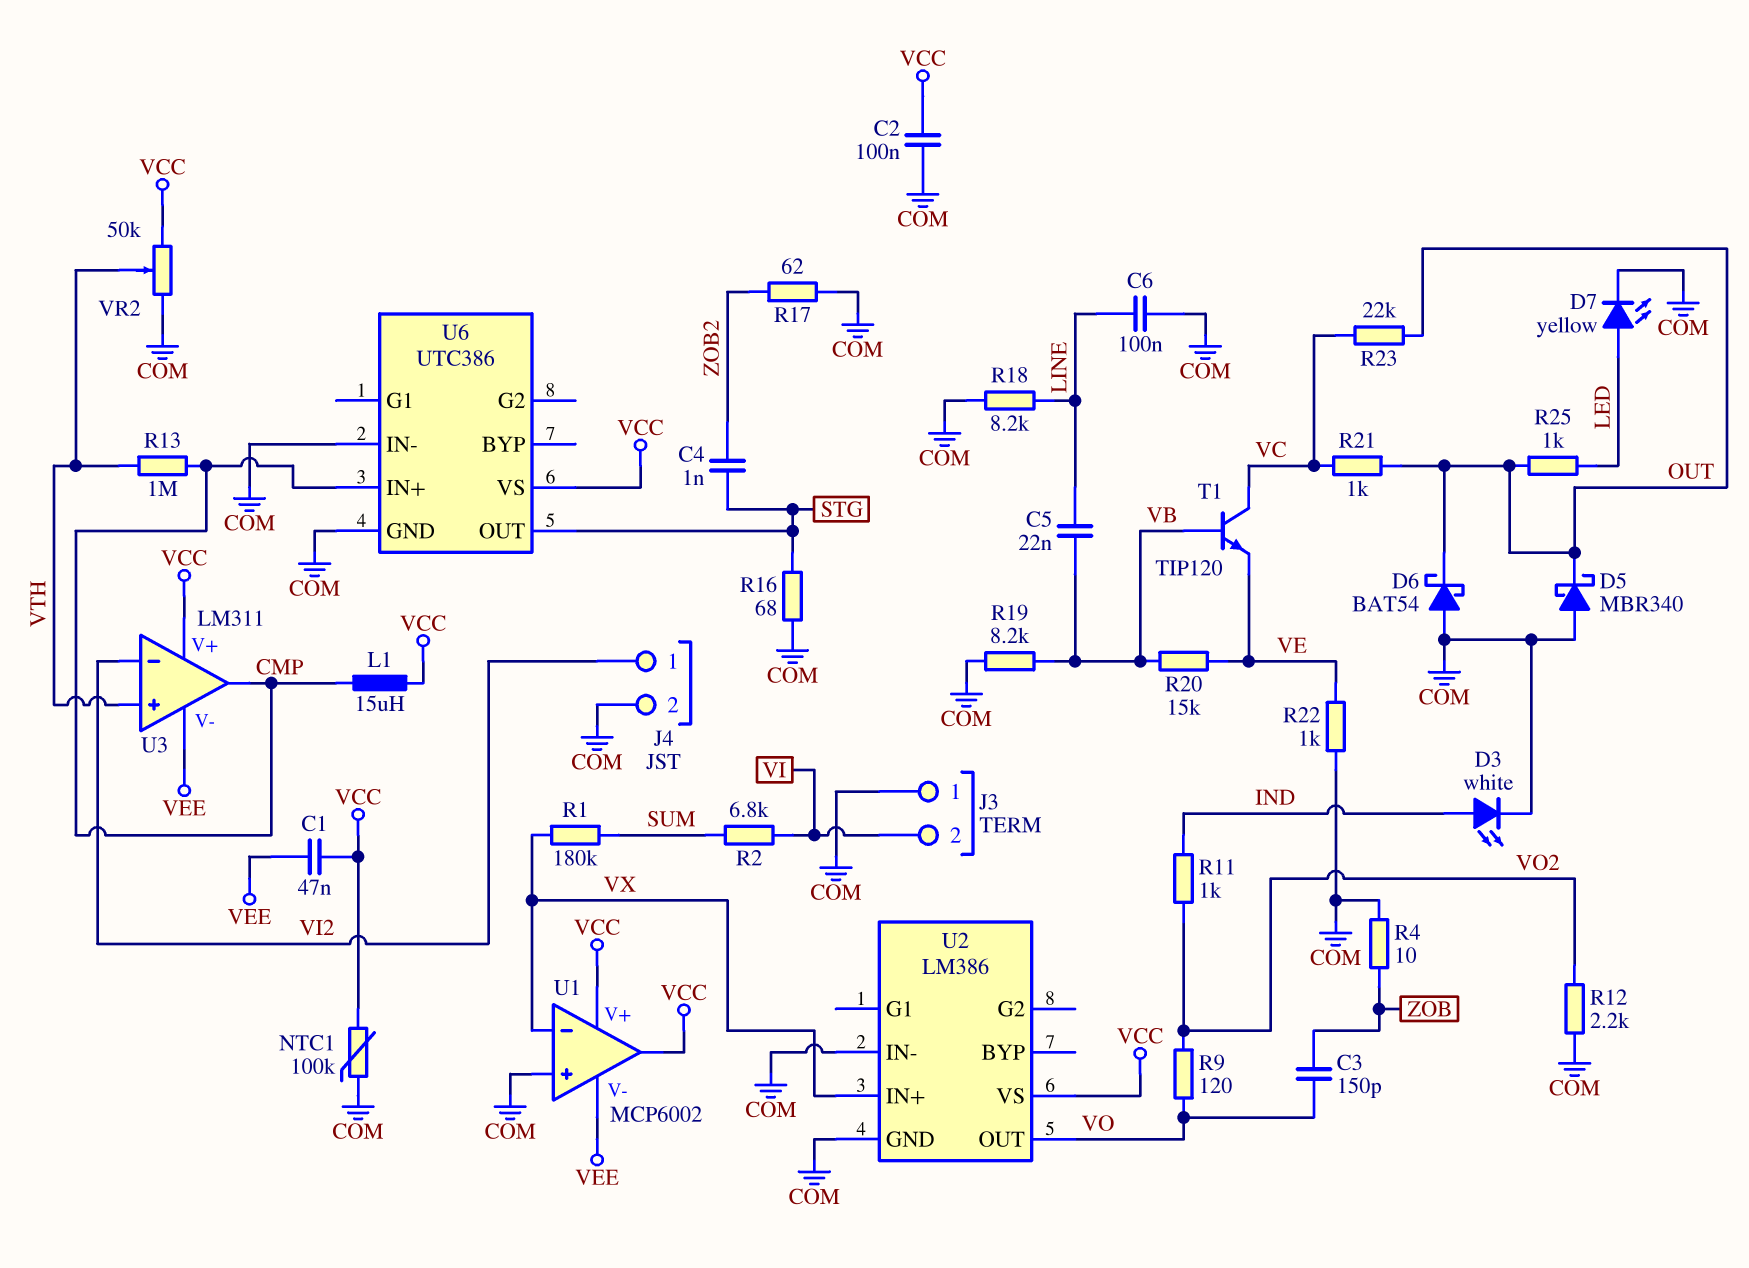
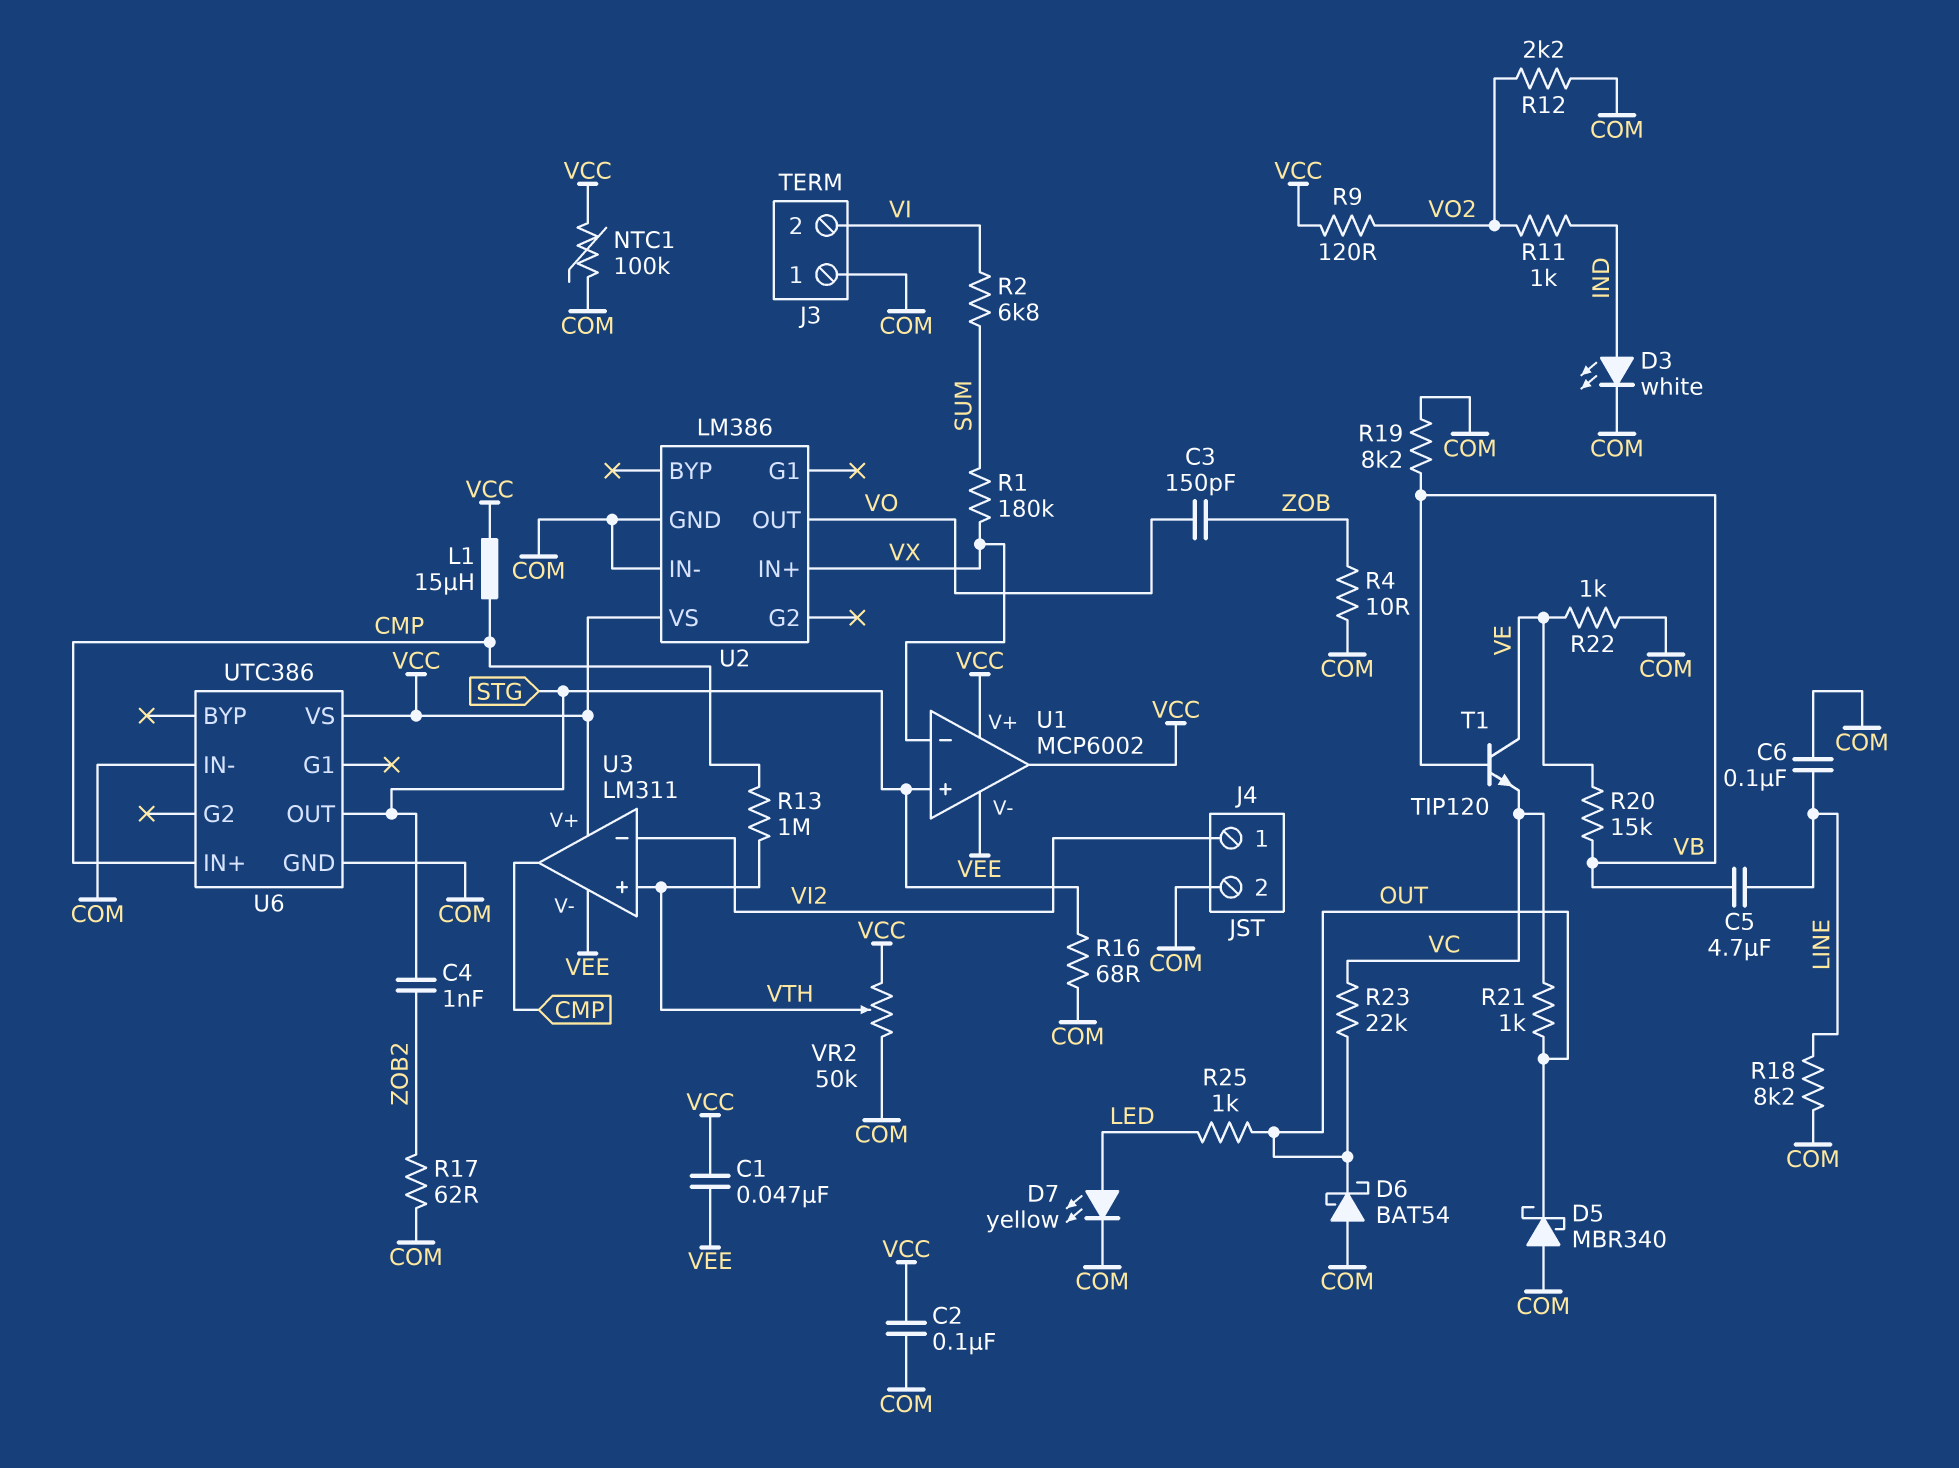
C5: 22nF (LINE, VB) -> 4.7uF (LINE, VB)
R9: 120 (VO, VO2) -> 120 (VCC, VO2)
T1: NPN TIP120 (B VB, C VC, E VE) -> NPN TIP120 (B VB, C VE, E VC)
U1 pin in+: COM -> STG

